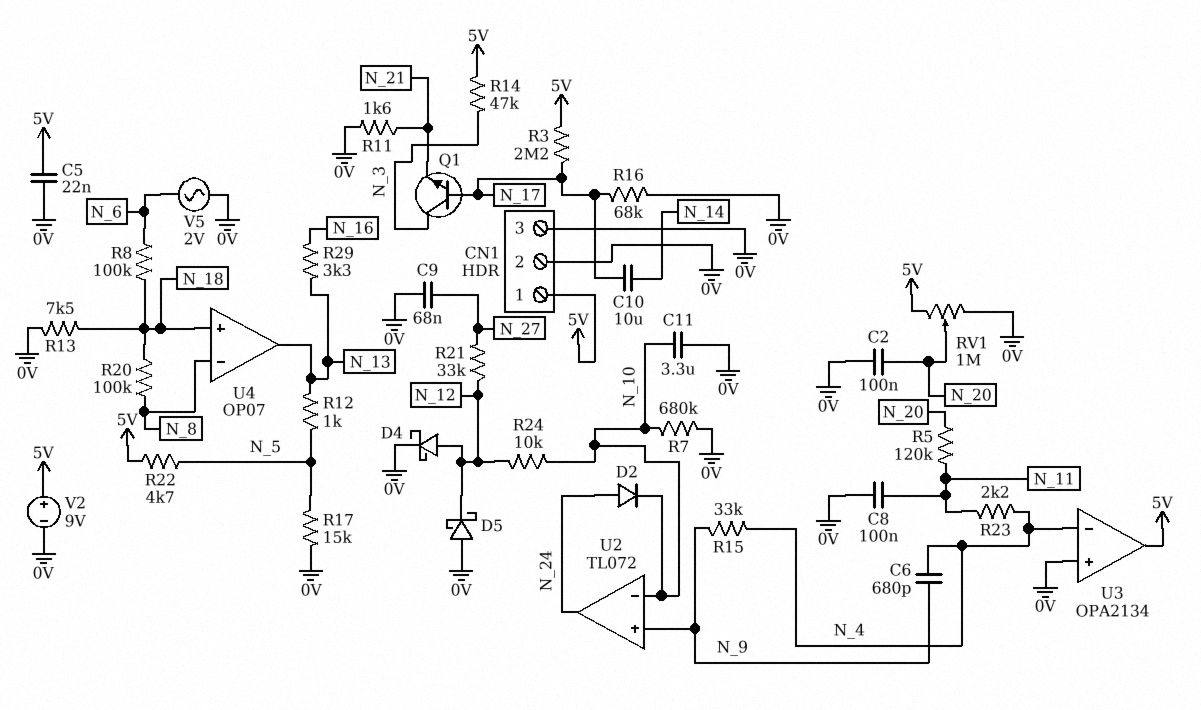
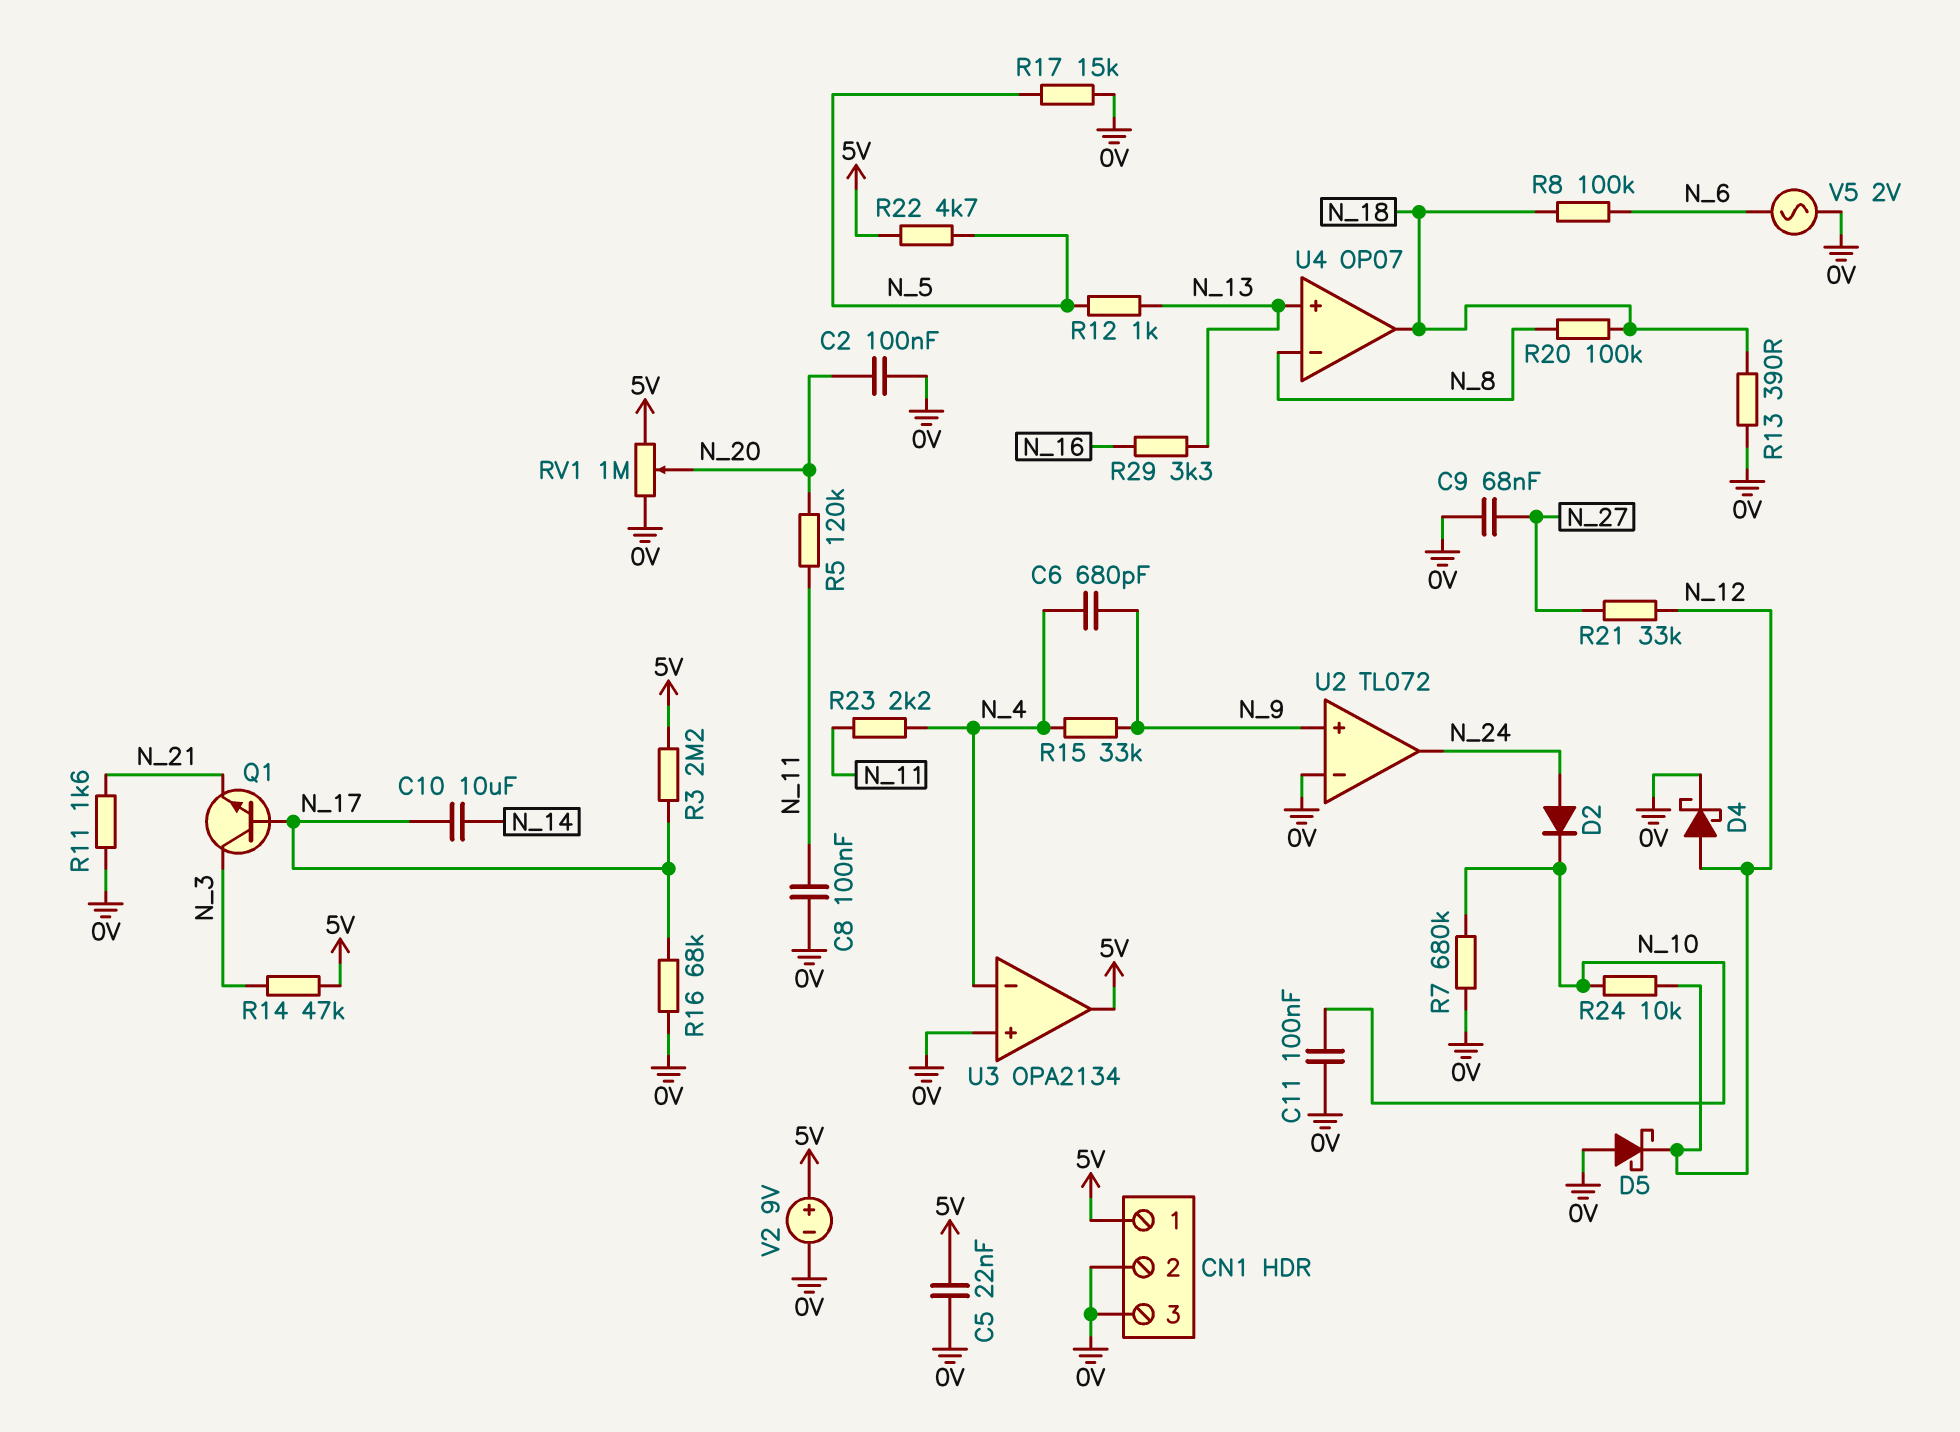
C11: 3.3uF (0V, N_10) -> 100nF (0V, N_10)
R13: 7.5k (0V, N_18) -> 390 (0V, N_18)
U2 pin in-: N_10 -> 0V
U4 pin in+: N_18 -> N_13
U4 pin out: N_13 -> N_18

